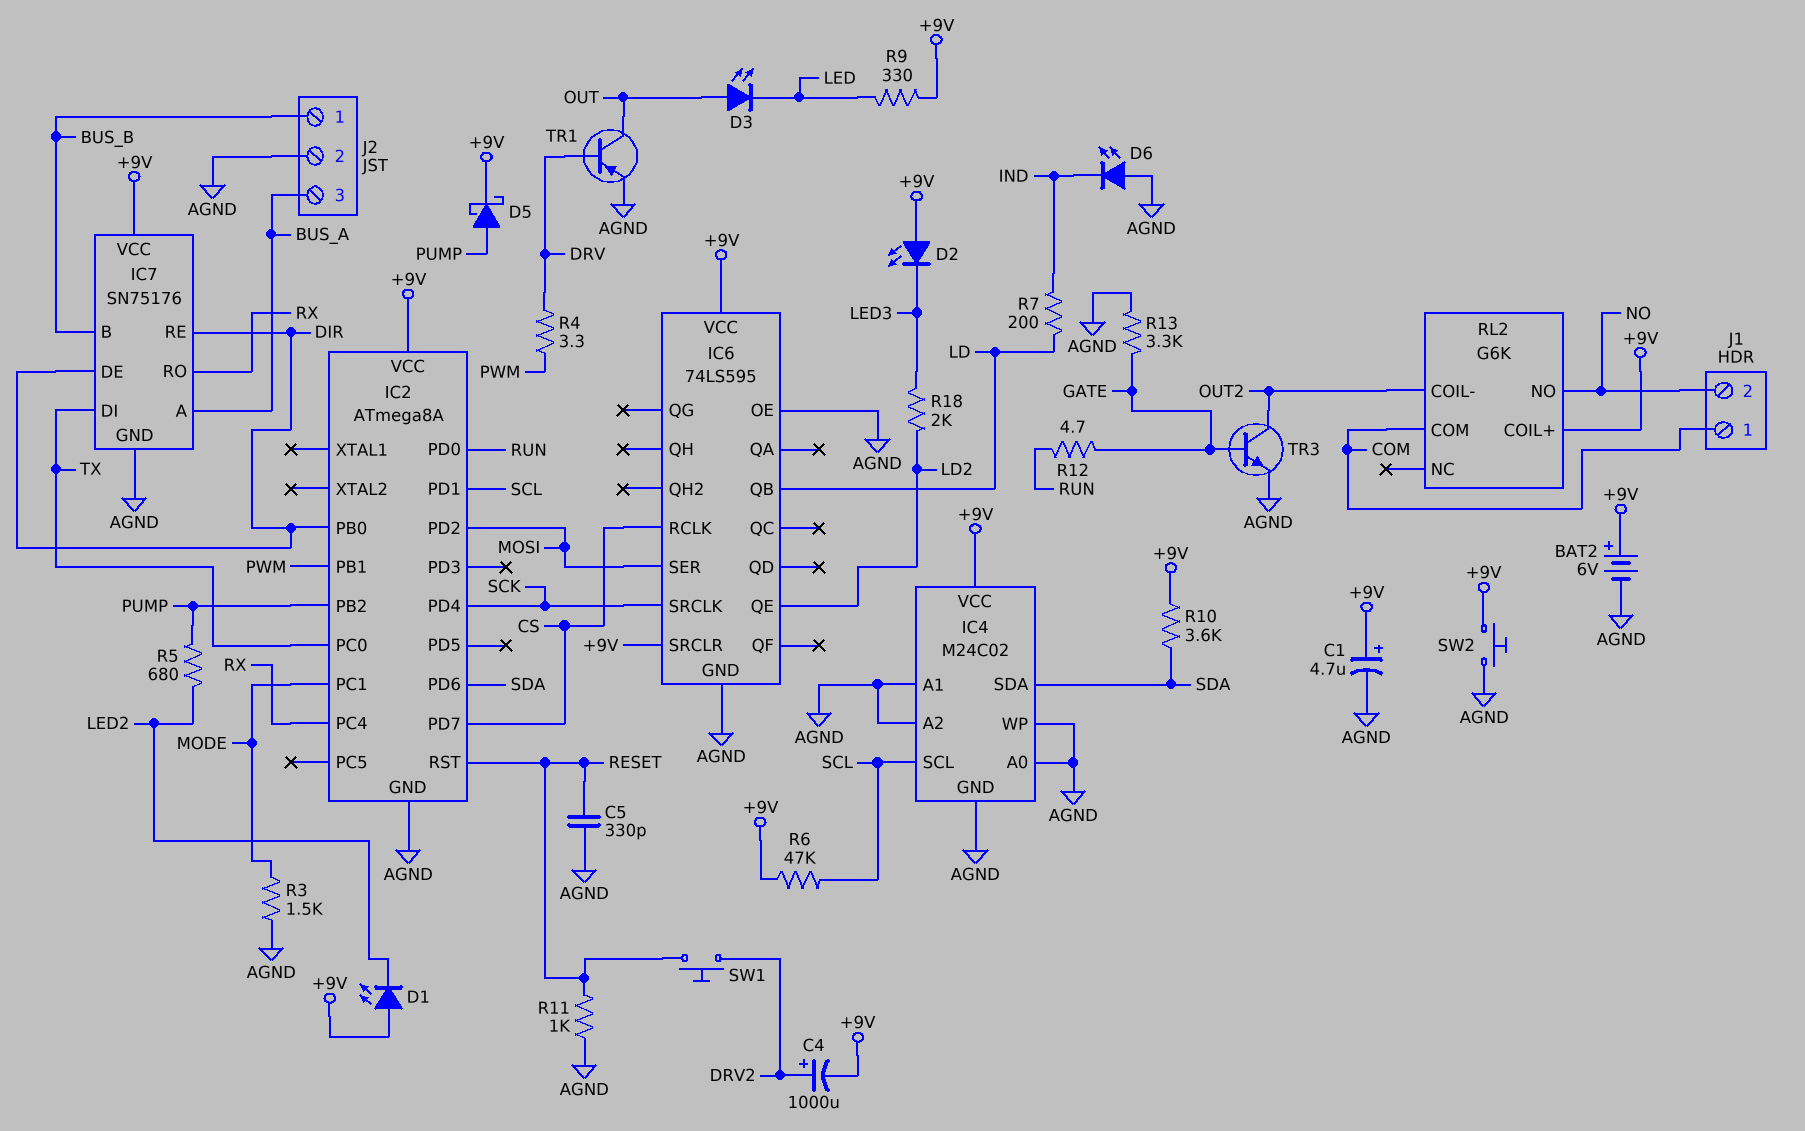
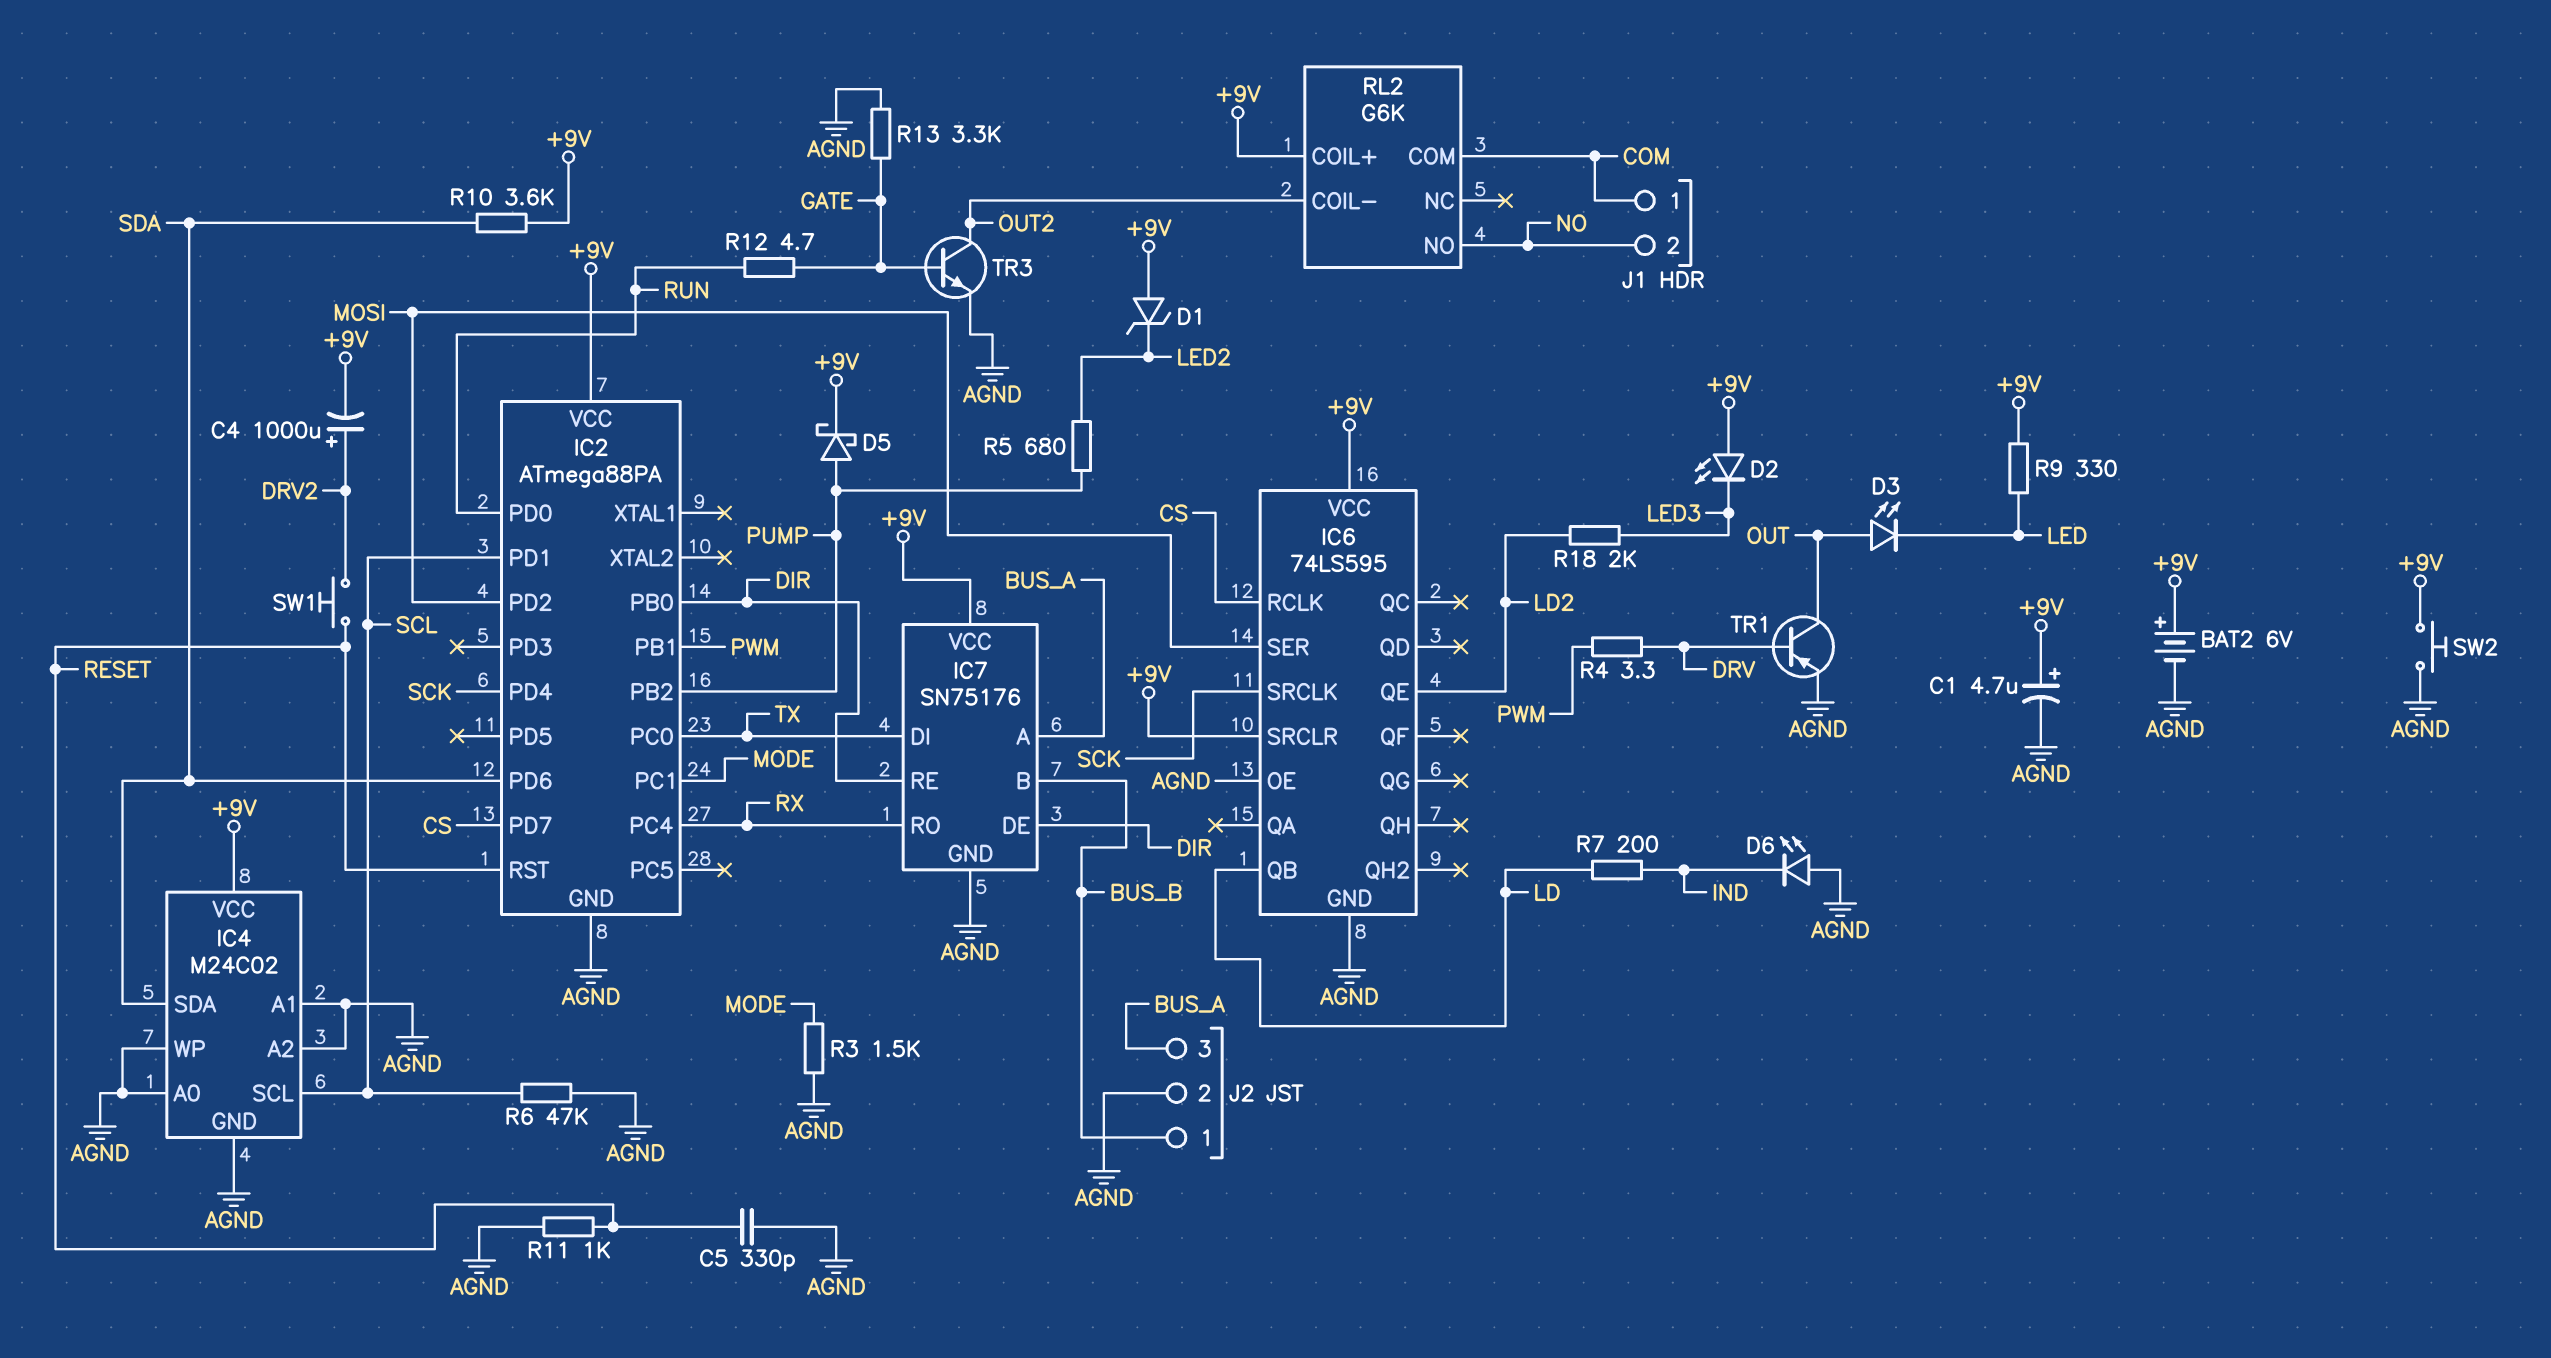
D1: LED (A +9V, K LED2) -> zener (A +9V, K LED2)
IC2: ATmega8A -> ATmega88PA
R6: 47k (+9V, SCL) -> 47k (AGND, SCL)

